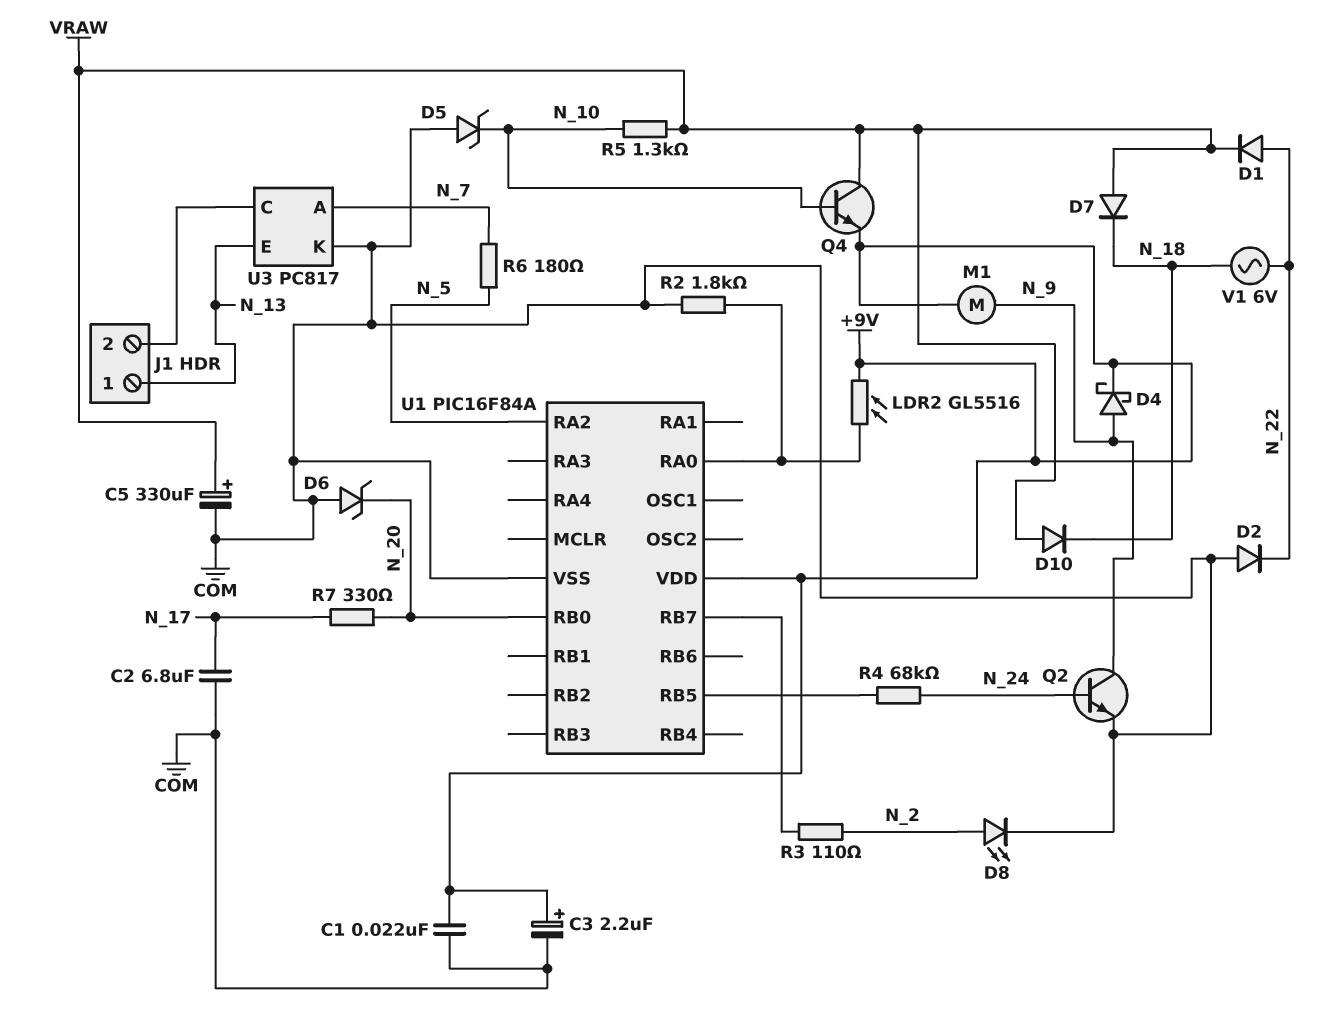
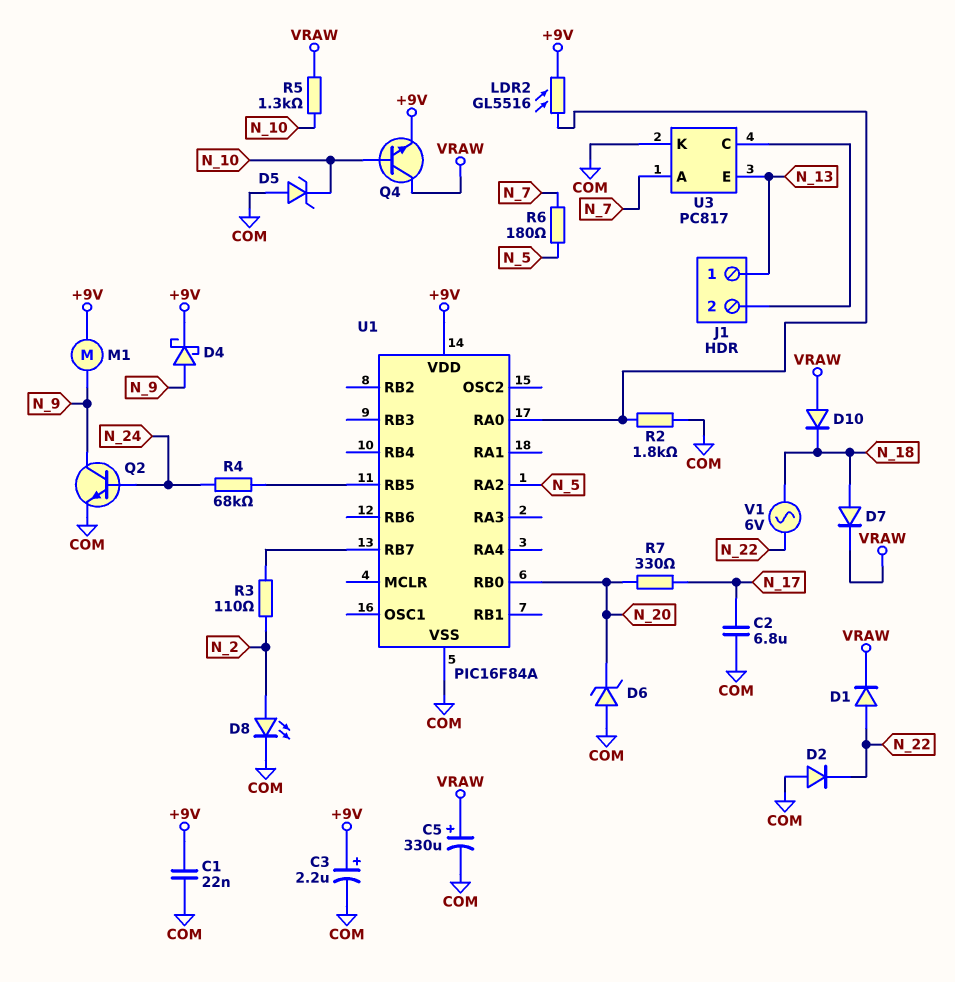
D7: diode (A VRAW, K N_18) -> diode (A N_18, K VRAW)

